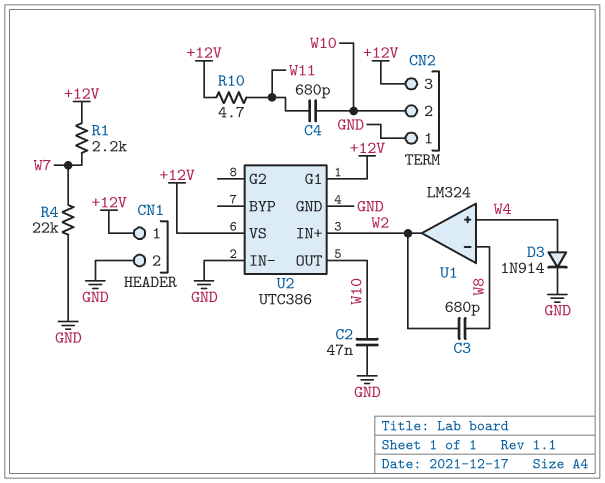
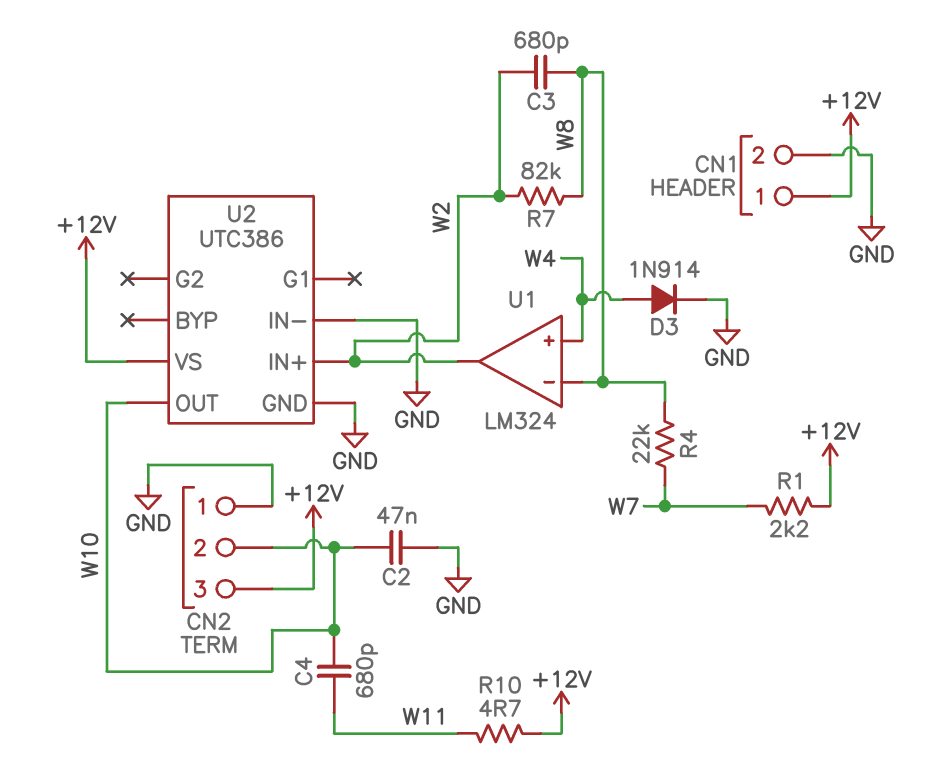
R4: 22k (GND, W7) -> 22k (W7, W8)
R7: none -> 82k (W2, W8)
U2 pin G1: +12V -> none

